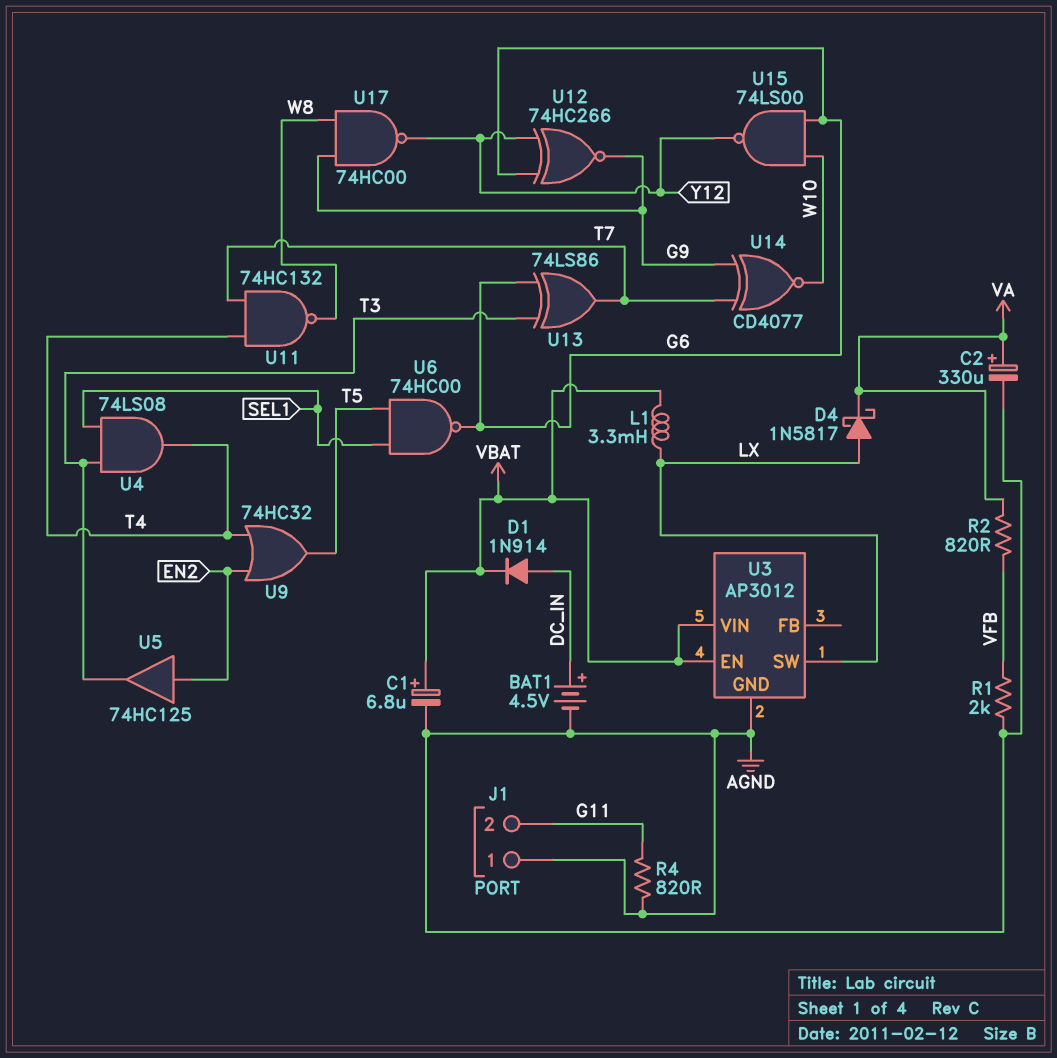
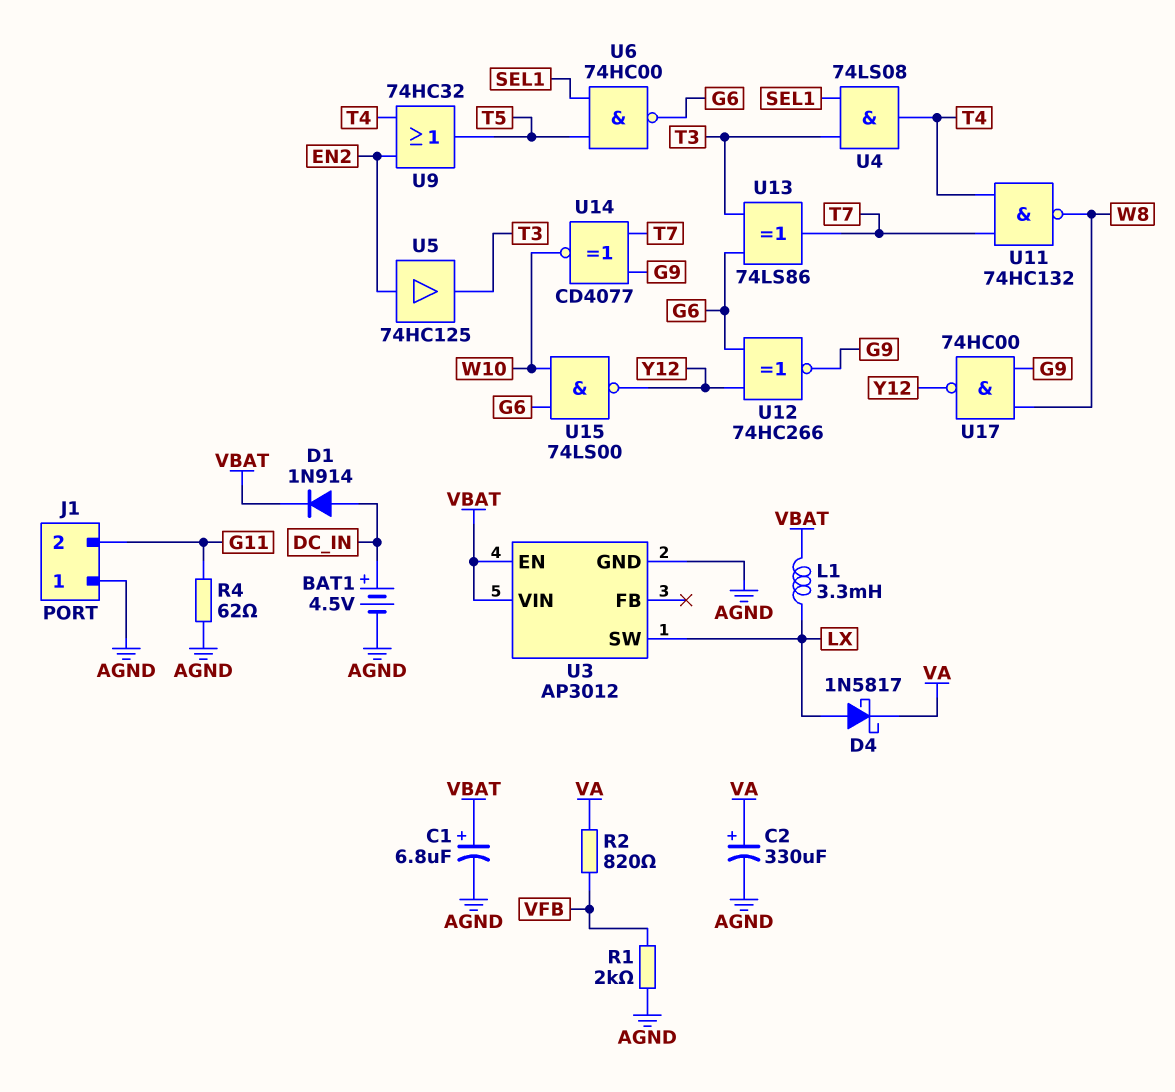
R4: 820 (AGND, G11) -> 62 (AGND, G11)

